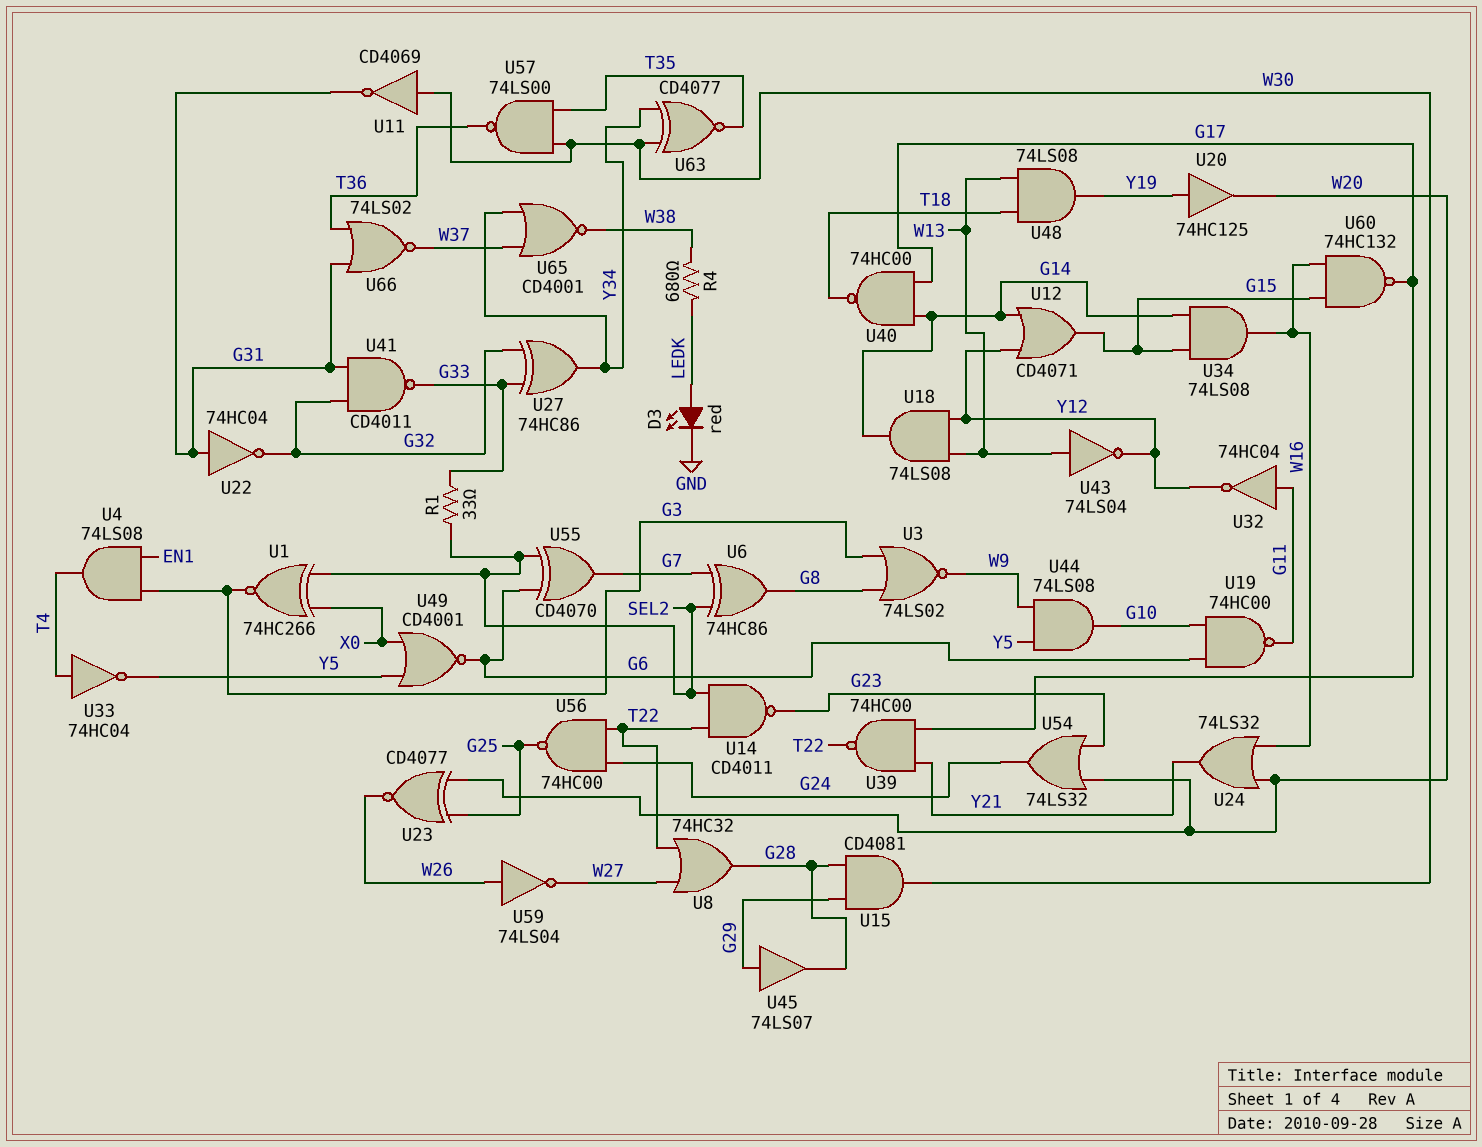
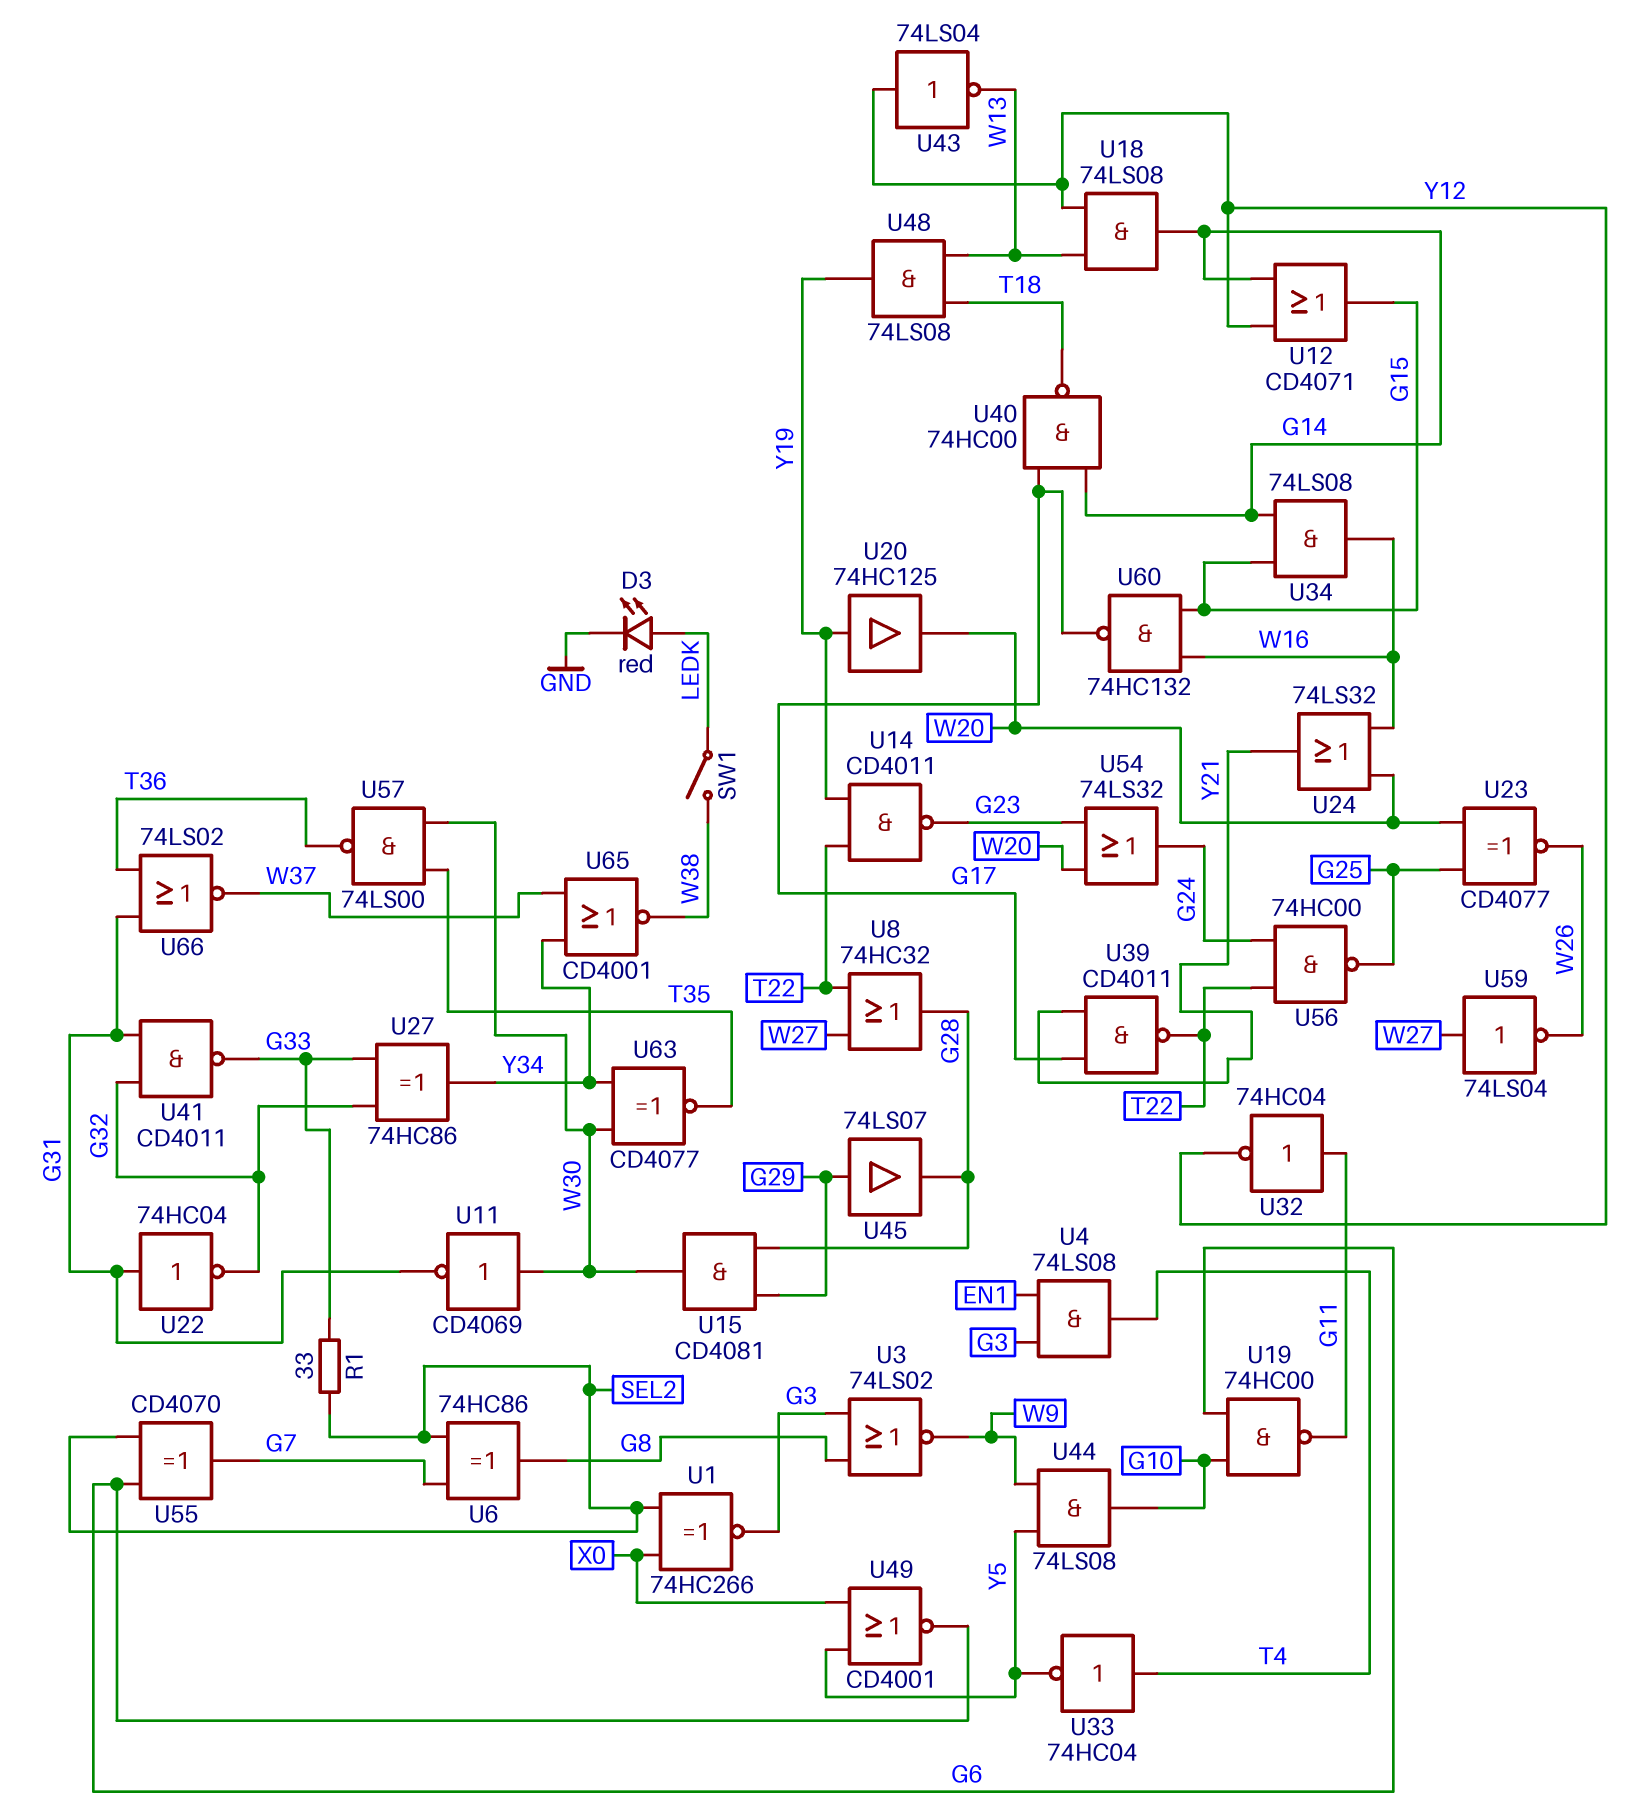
R4: 680 (LEDK, W38) -> none
SW1: none -> switch (LEDK, W38)
U14: NAND CD4011 (in SEL2, in T22, out G23) -> NAND CD4011 (in T22, in Y19, out G23)
U39: NAND 74HC00 (in G17, in Y21, out T22) -> NAND CD4011 (in G17, in Y21, out T22)
U43: NOT 74LS04 (in W13, out Y12) -> NOT 74LS04 (in Y12, out W13)
U59: NOT 74LS04 (in W26, out W27) -> NOT 74LS04 (in W27, out W26)

